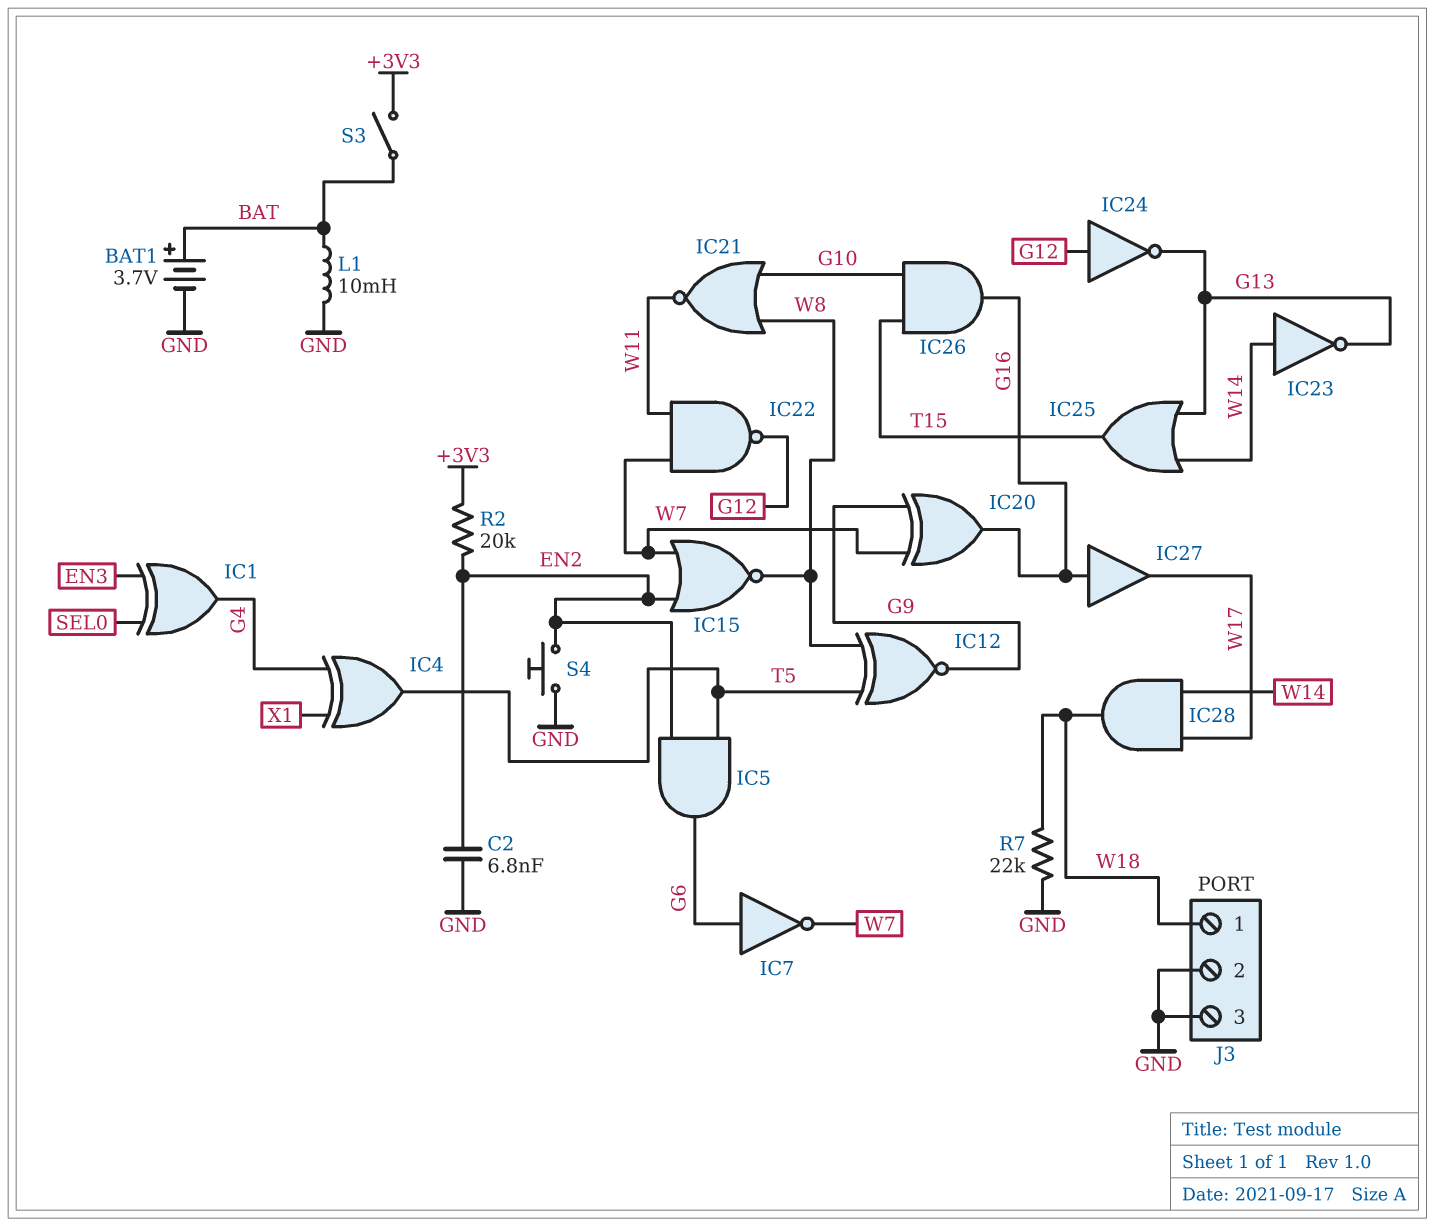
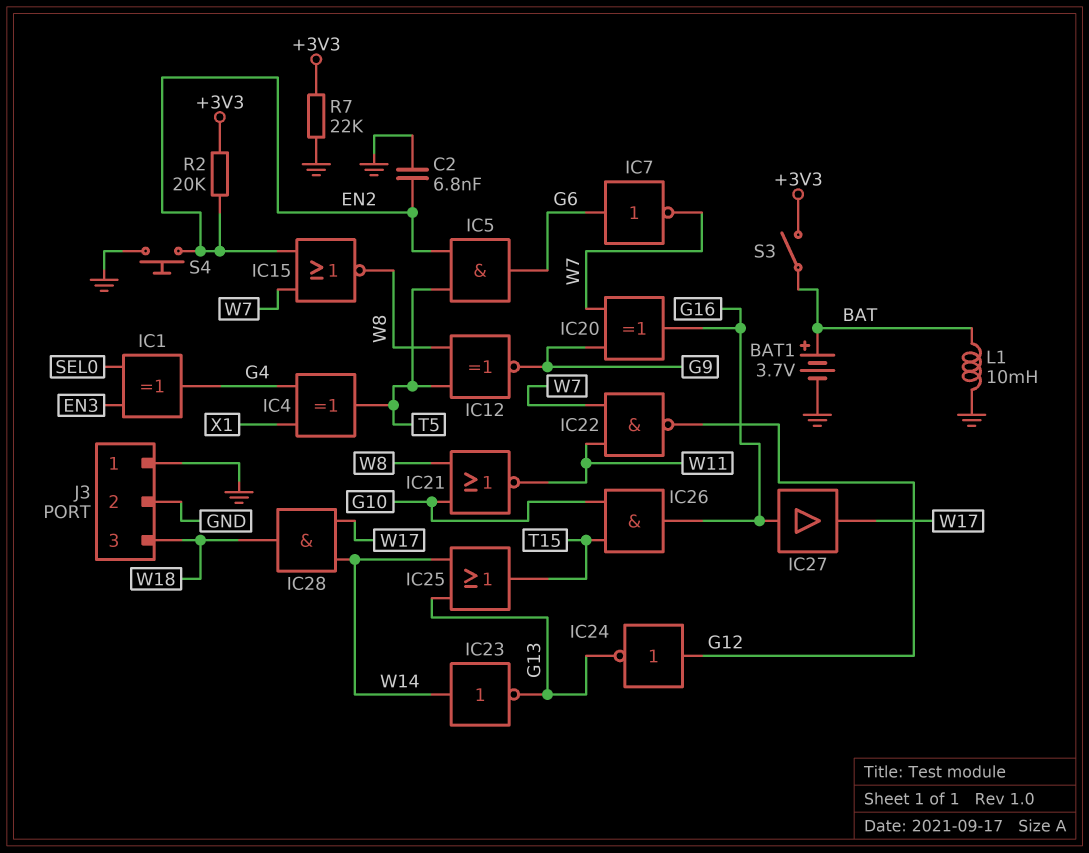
J3 pin 1: W18 -> GND
J3 pin 3: GND -> W18
R7: 22k (GND, W18) -> 22k (+3V3, GND)

